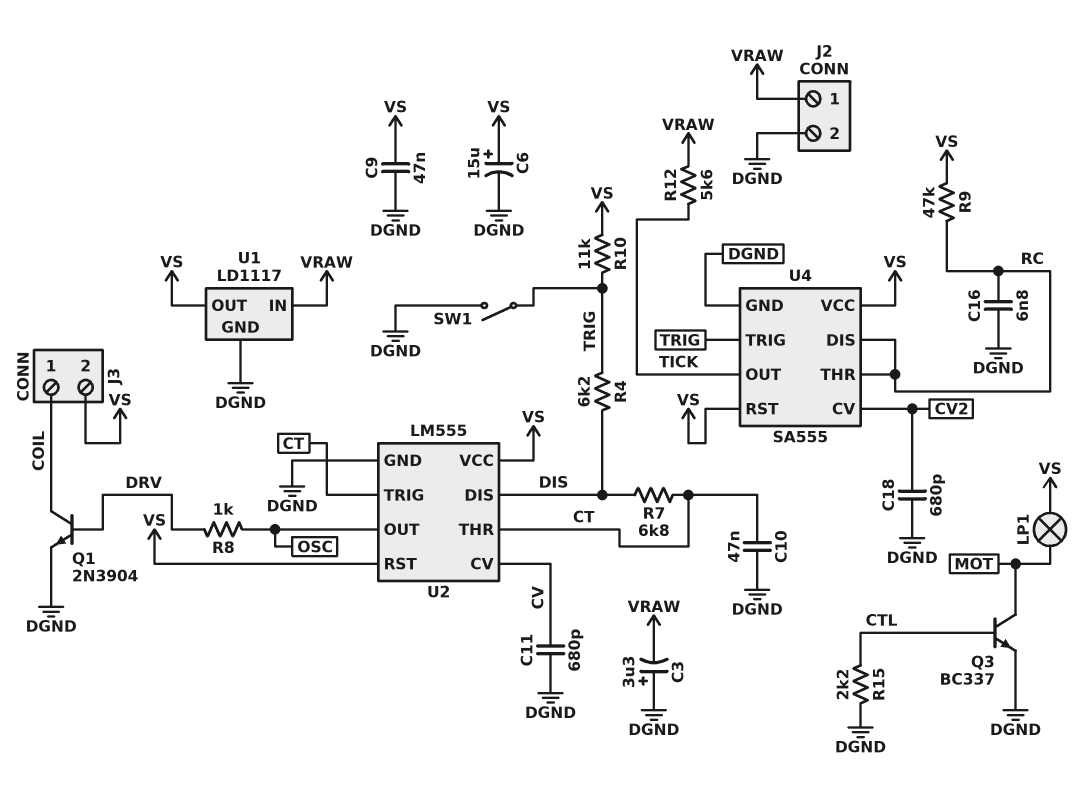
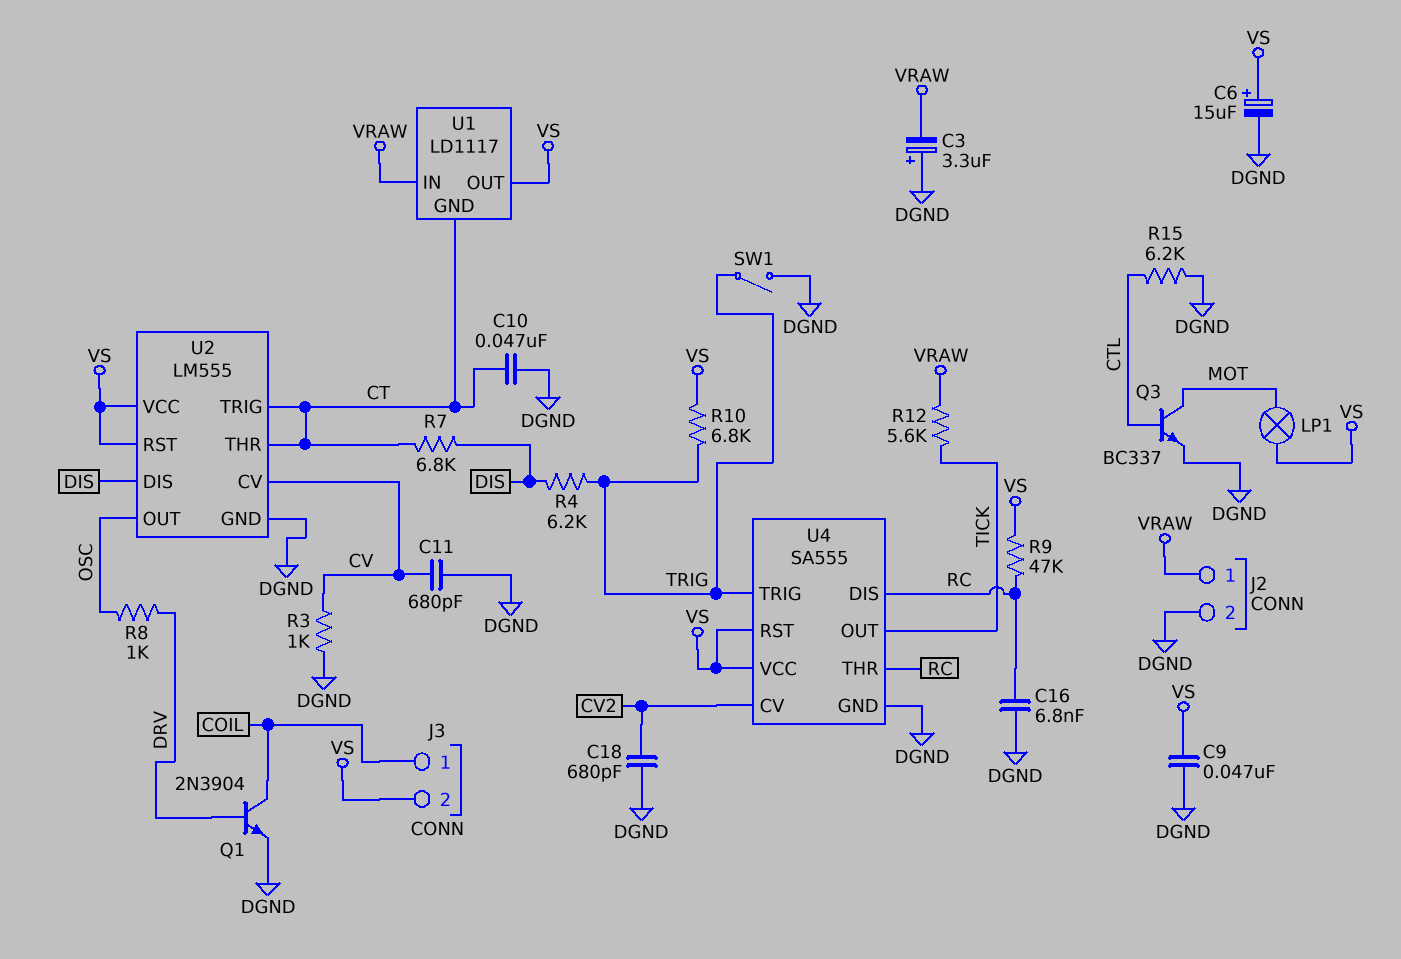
R3: none -> 1k (CV, DGND)
R10: 11k (TRIG, VS) -> 6.8k (TRIG, VS)
R15: 2.2k (CTL, DGND) -> 6.2k (CTL, DGND)
U1 pin GND: DGND -> CT

